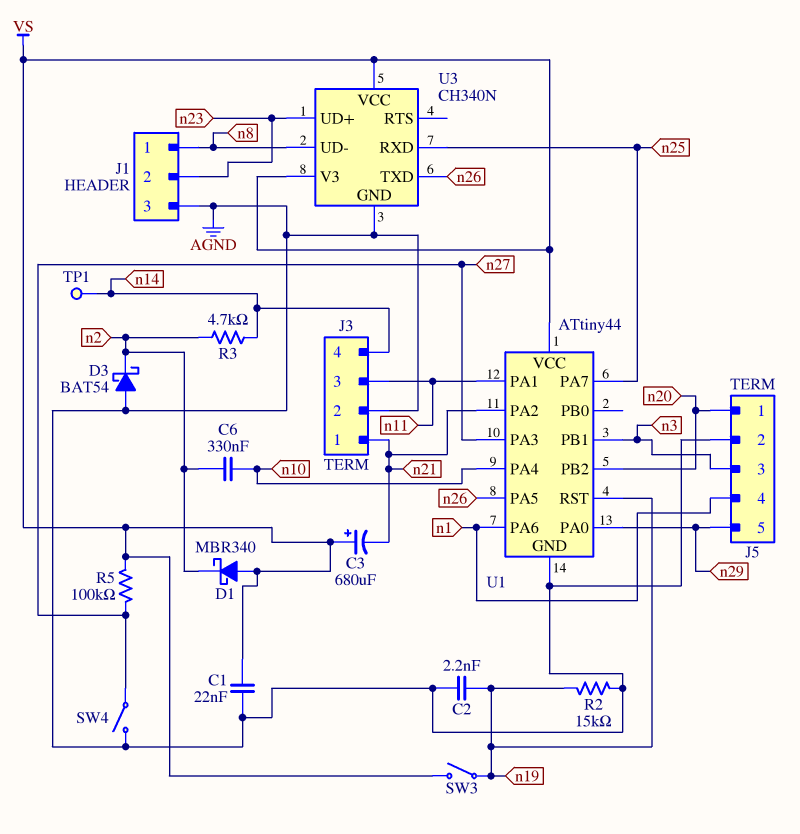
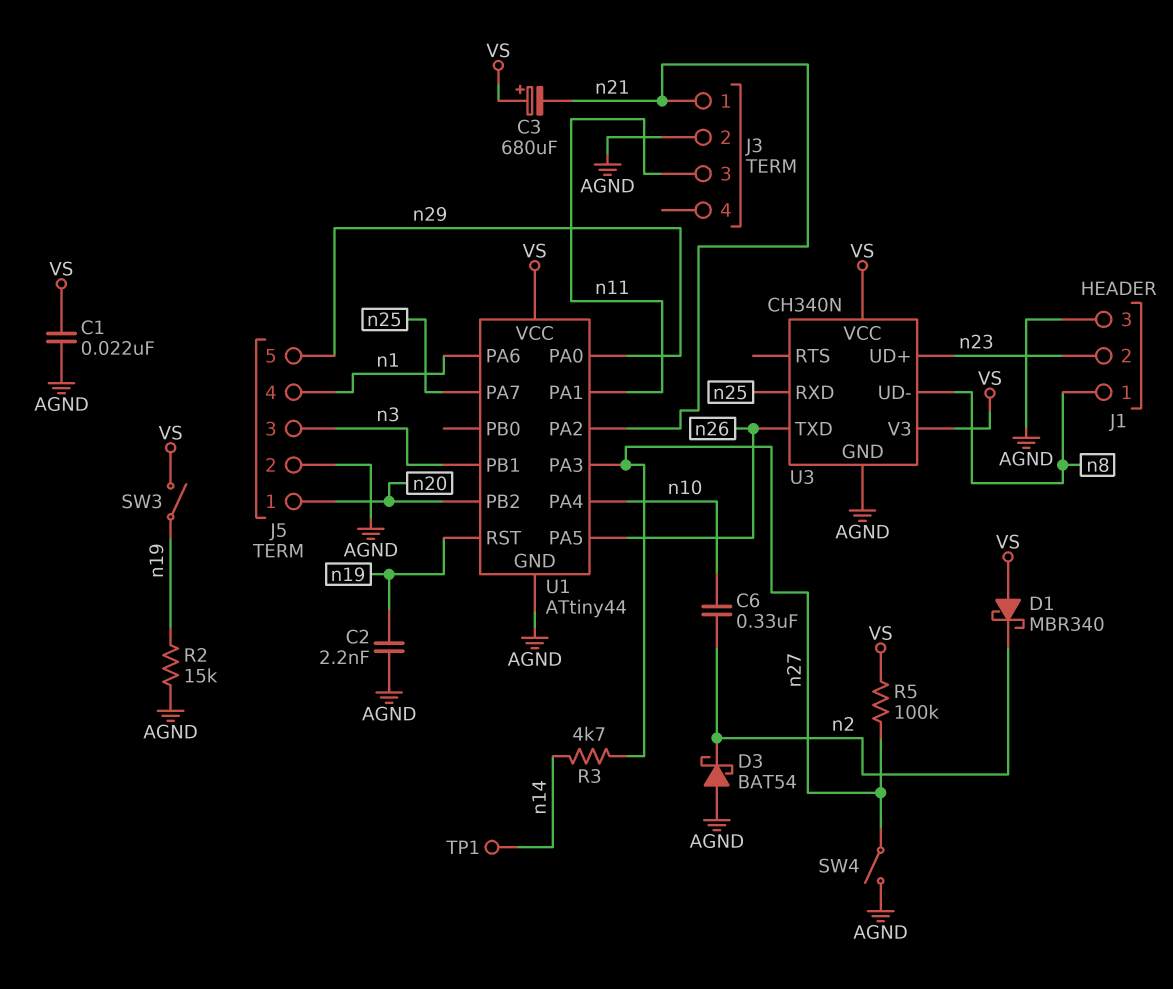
J3 pin 4: n14 -> none
R3: 4.7k (n2, n14) -> 4.7k (n14, n27)

